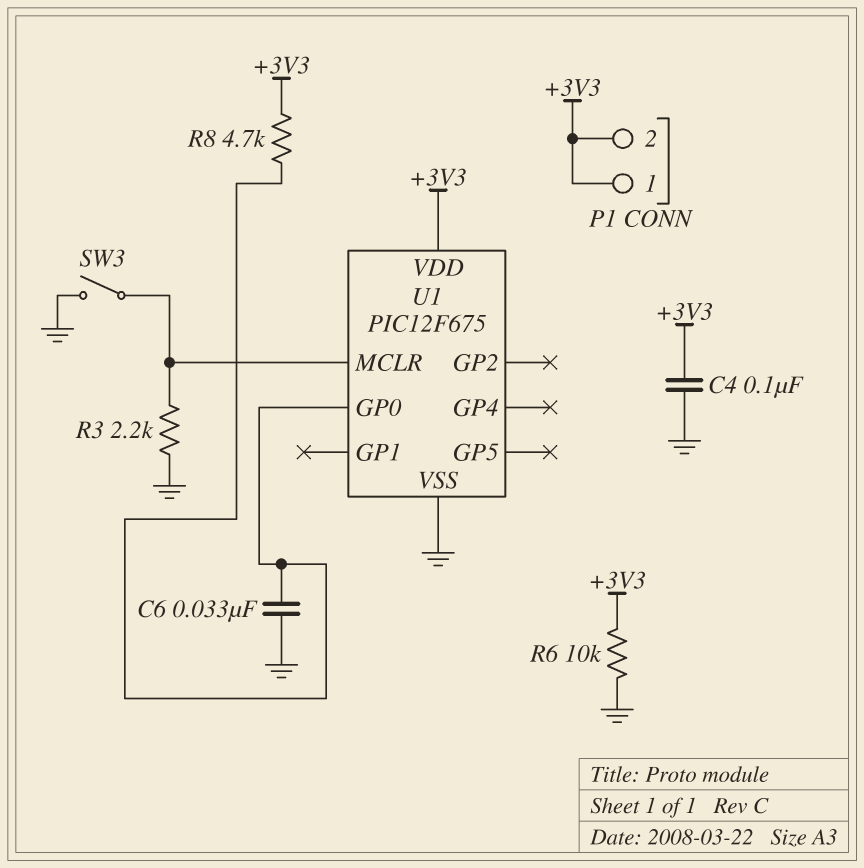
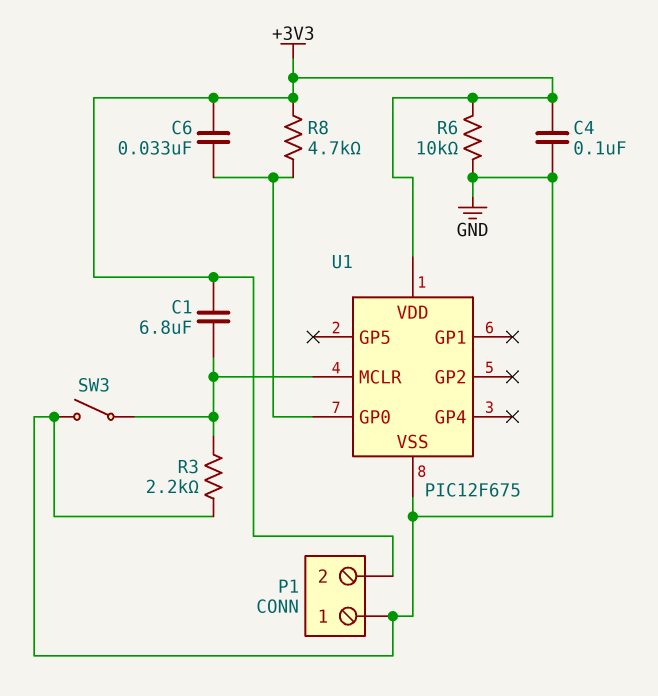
C1: none -> 6.8uF (+3V3, U1/MCLR)
C6: 33nF (GND, U1/GP0) -> 33nF (+3V3, U1/GP0)
P1 pin 1: +3V3 -> GND

